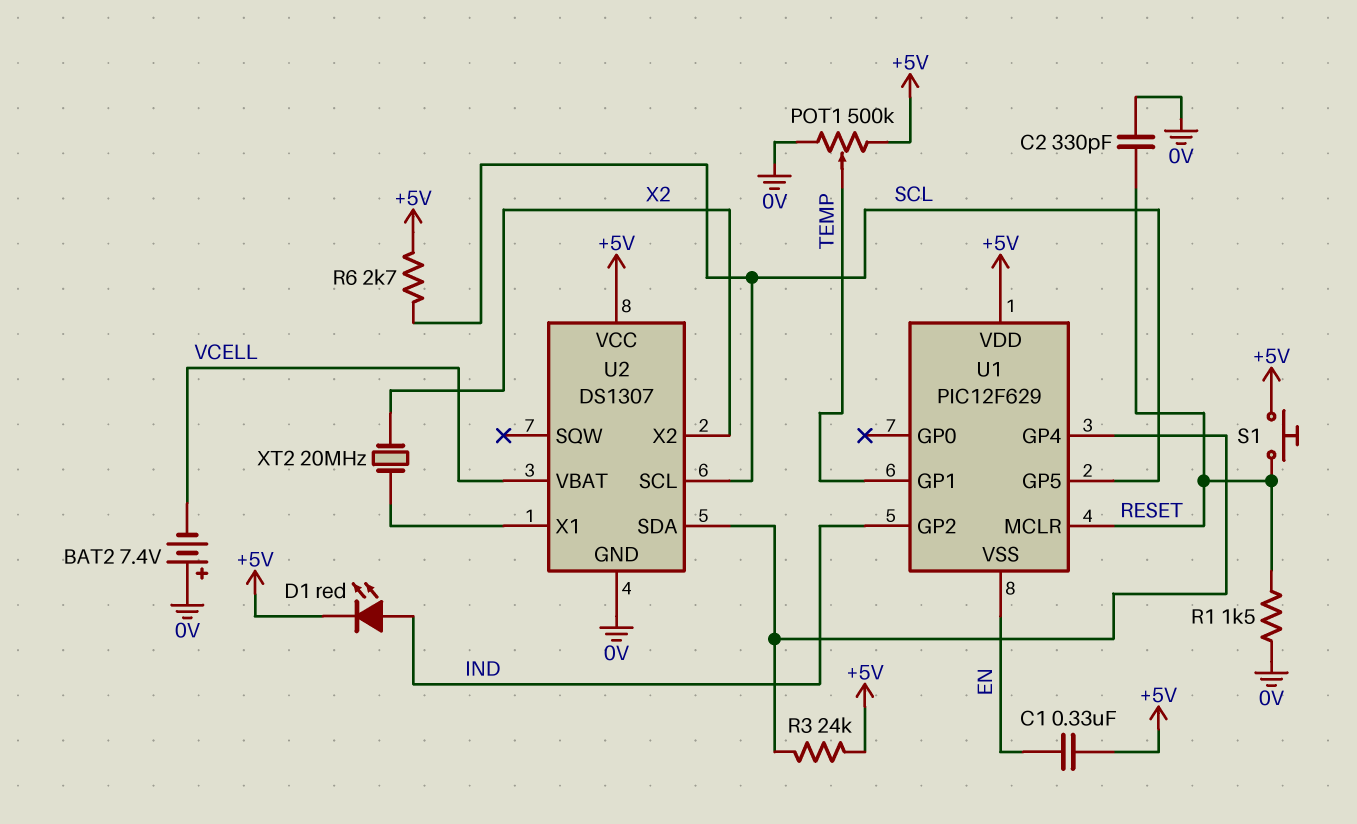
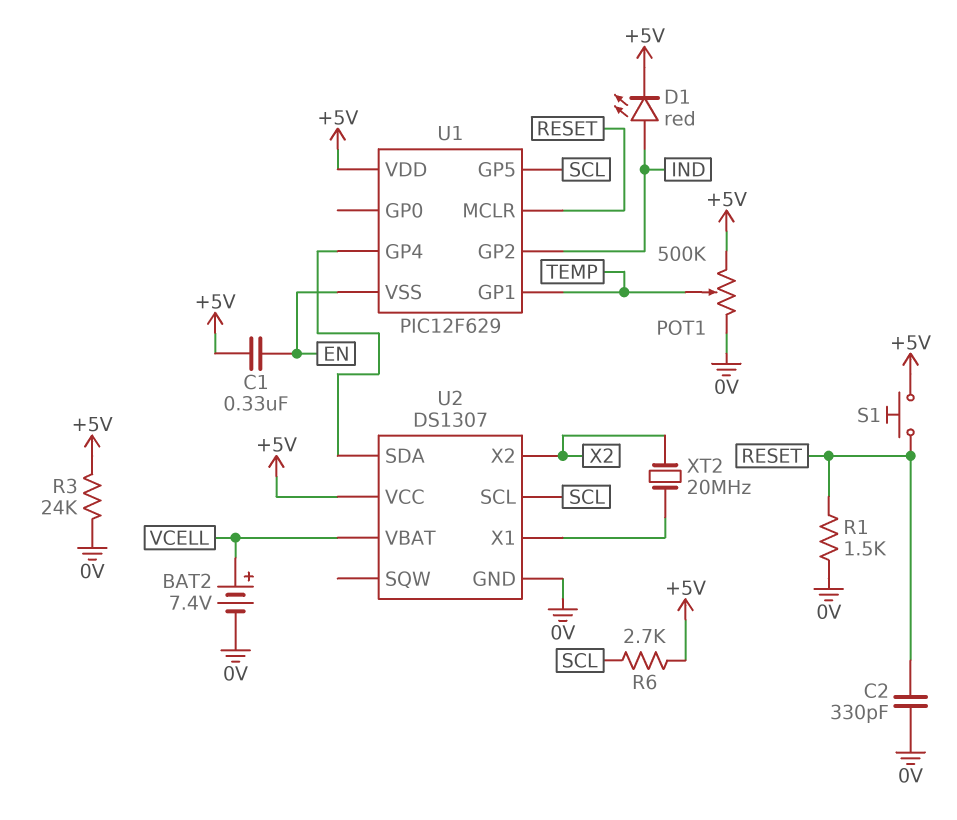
BAT2: 7.4V (plus 0V, minus VCELL) -> 7.4V (plus VCELL, minus 0V)
R3: 24k (+5V, U1/GP4) -> 24k (+5V, 0V)

